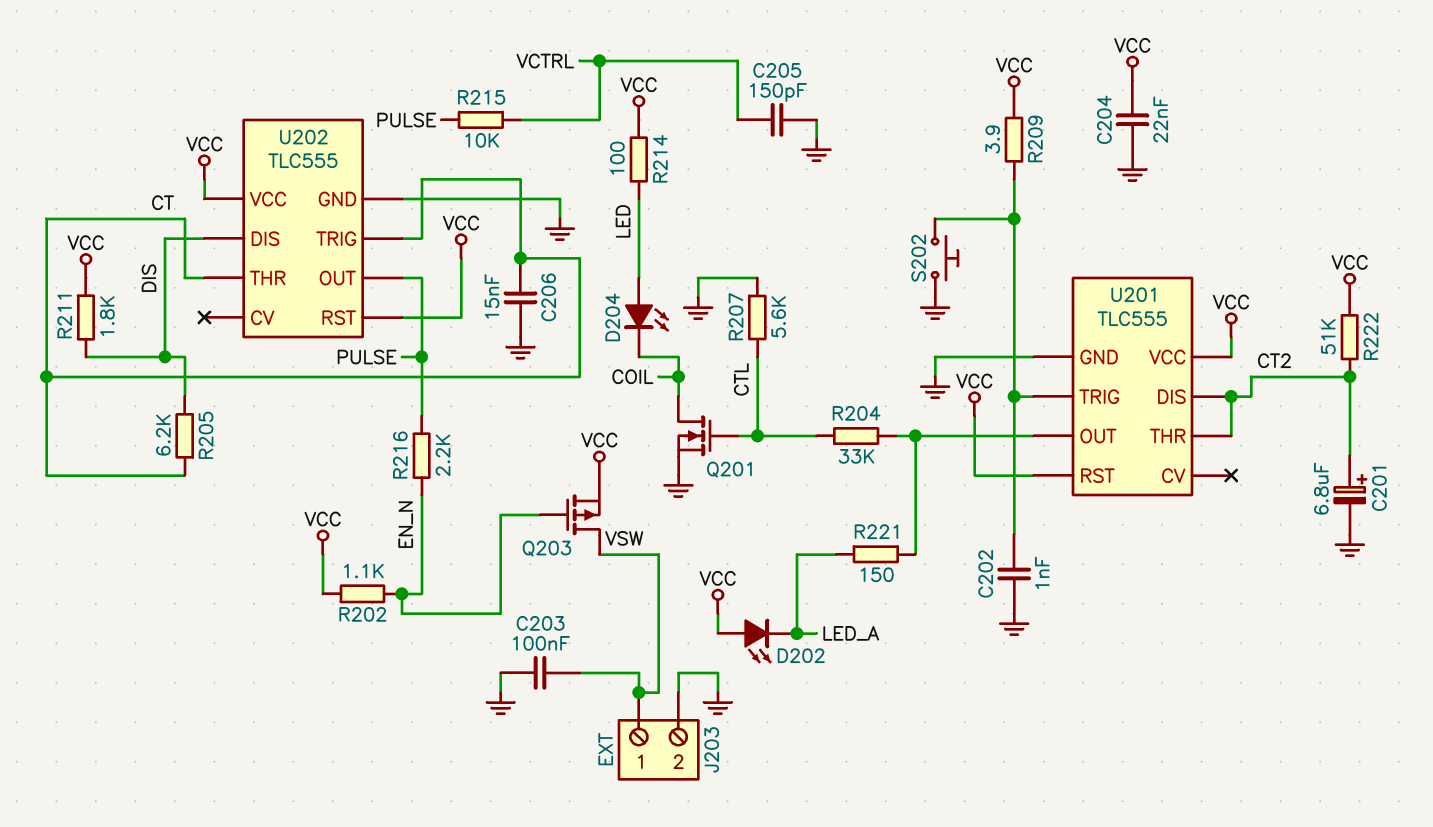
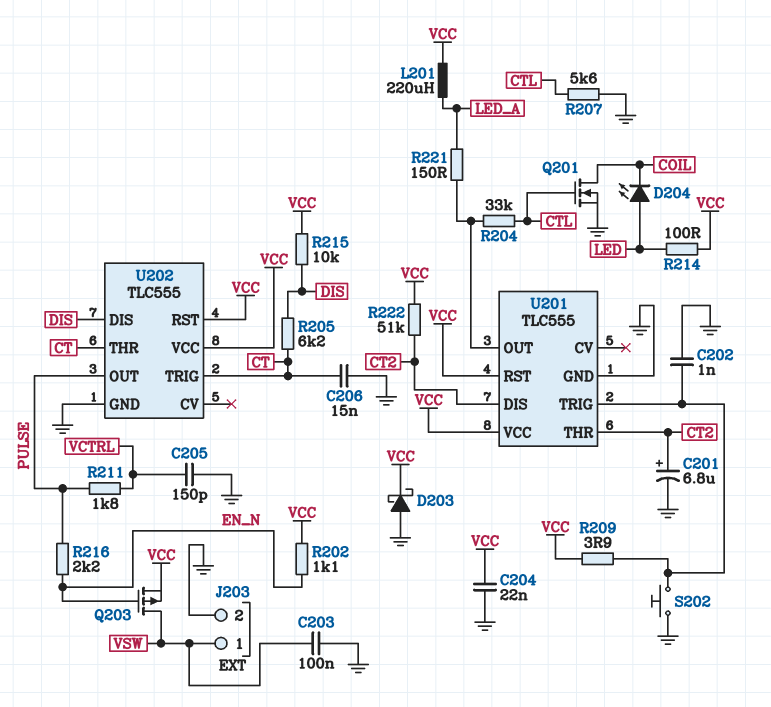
D202: LED (A VCC, K LED_A) -> none
D203: none -> schottky (A GND, K VCC)
L201: none -> 220uH (LED_A, VCC)
R211: 1.8k (DIS, VCC) -> 1.8k (PULSE, VCTRL)
R215: 10k (PULSE, VCTRL) -> 10k (DIS, VCC)

